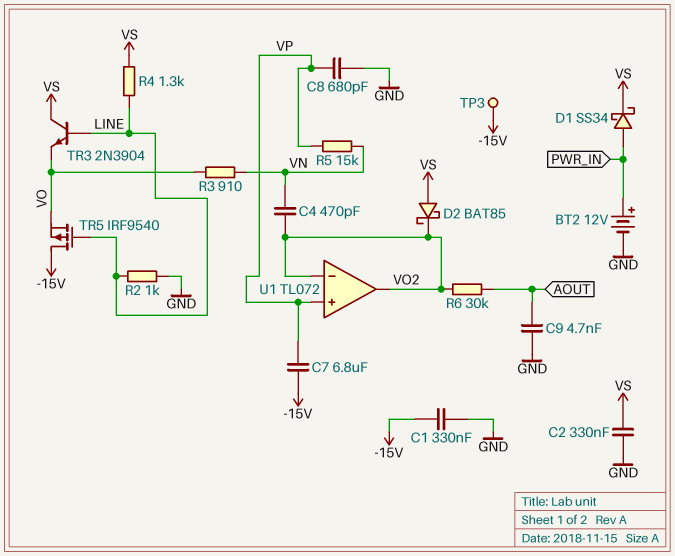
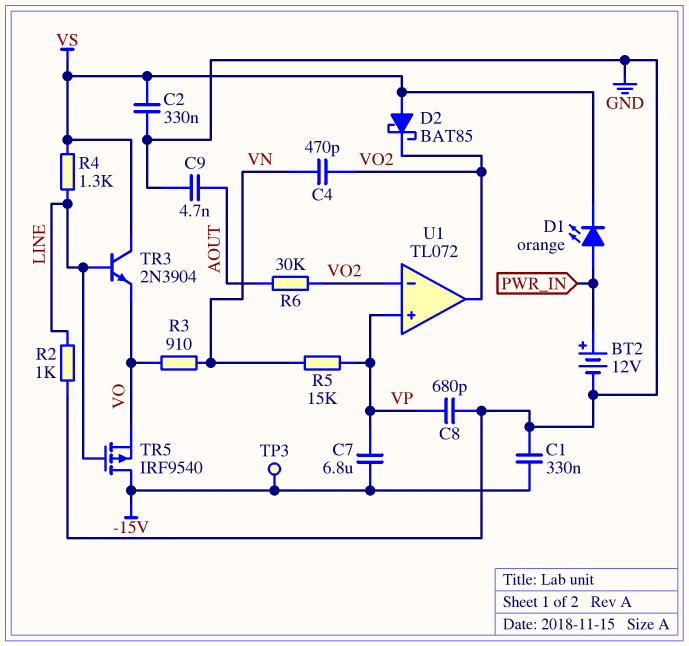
D1: schottky SS34 (A PWR_IN, K VS) -> LED orange (A PWR_IN, K VS)

